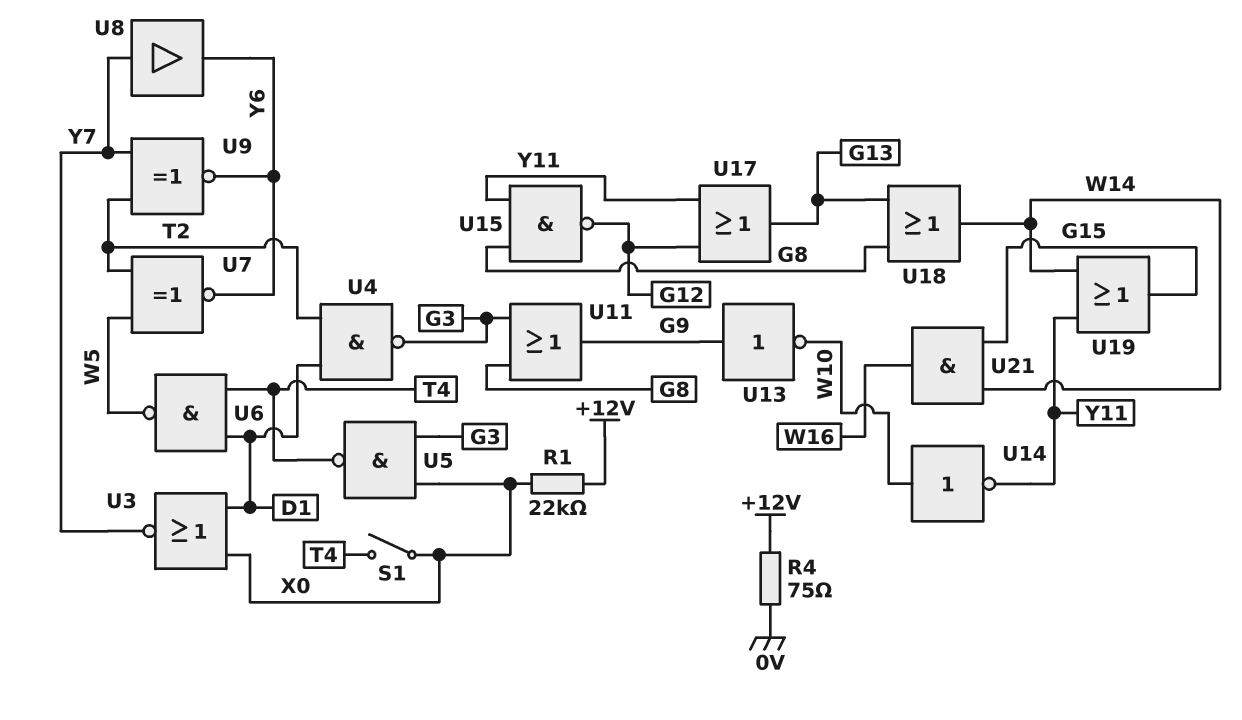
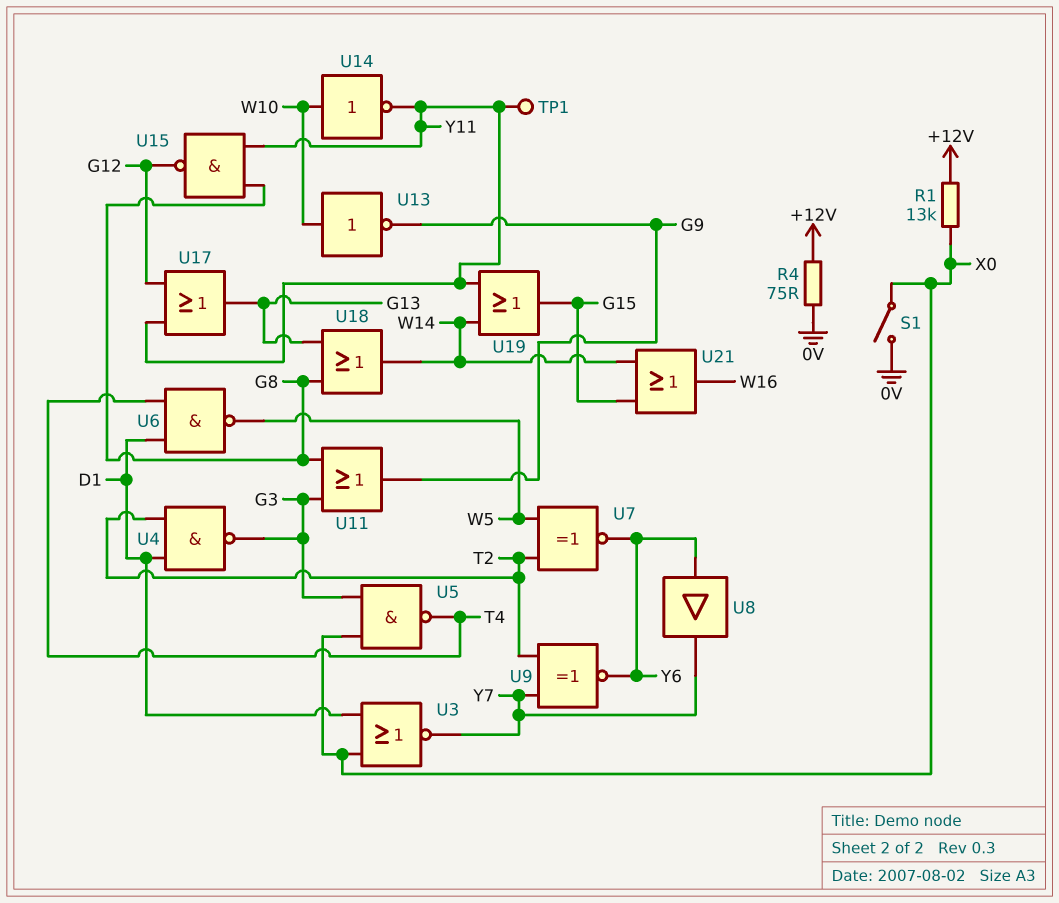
R1: 22k (+12V, X0) -> 13k (+12V, X0)
S1: switch (T4, X0) -> switch (0V, X0)
TP1: none -> test point (Y11)
U8: buffer (in Y7, out Y6) -> buffer (in Y6, out Y7)
U13: NOT (in G9, out W10) -> NOT (in W10, out G9)
U21: AND (in G15, in W14, out W16) -> OR (in G15, in W14, out W16)

